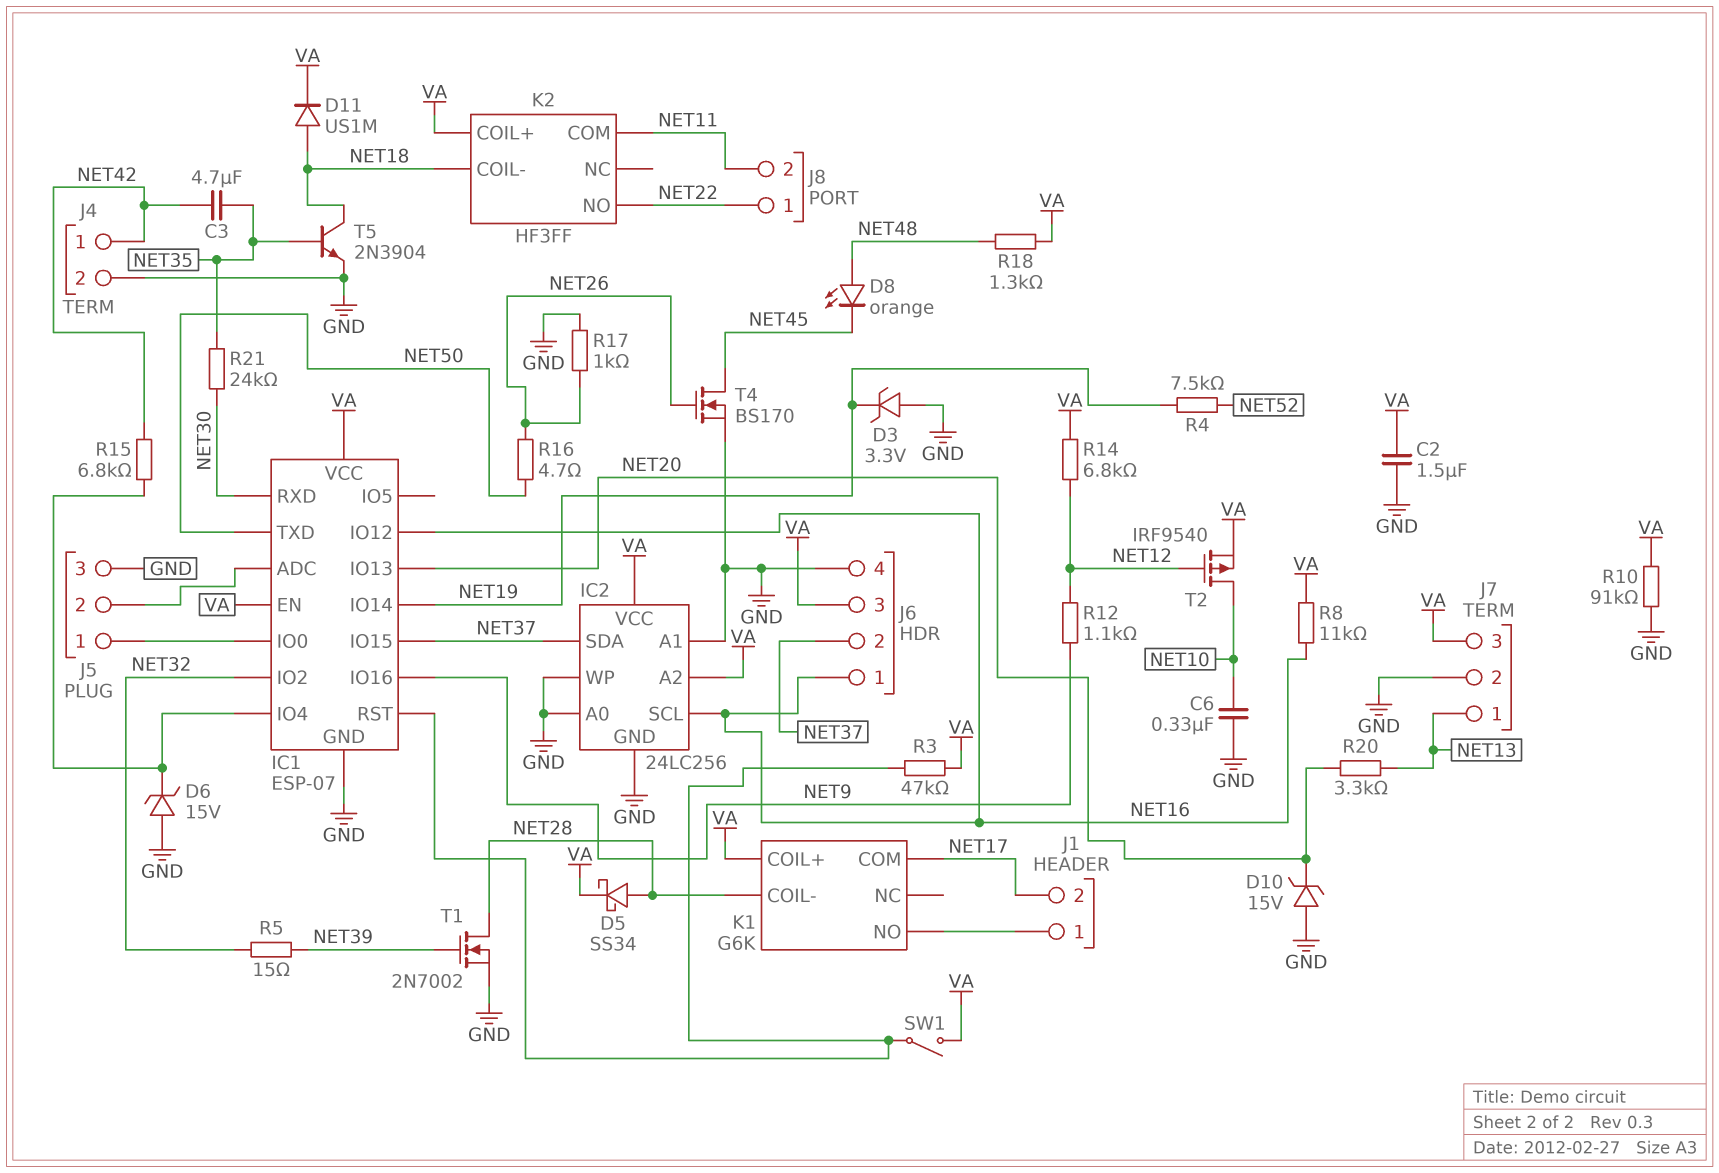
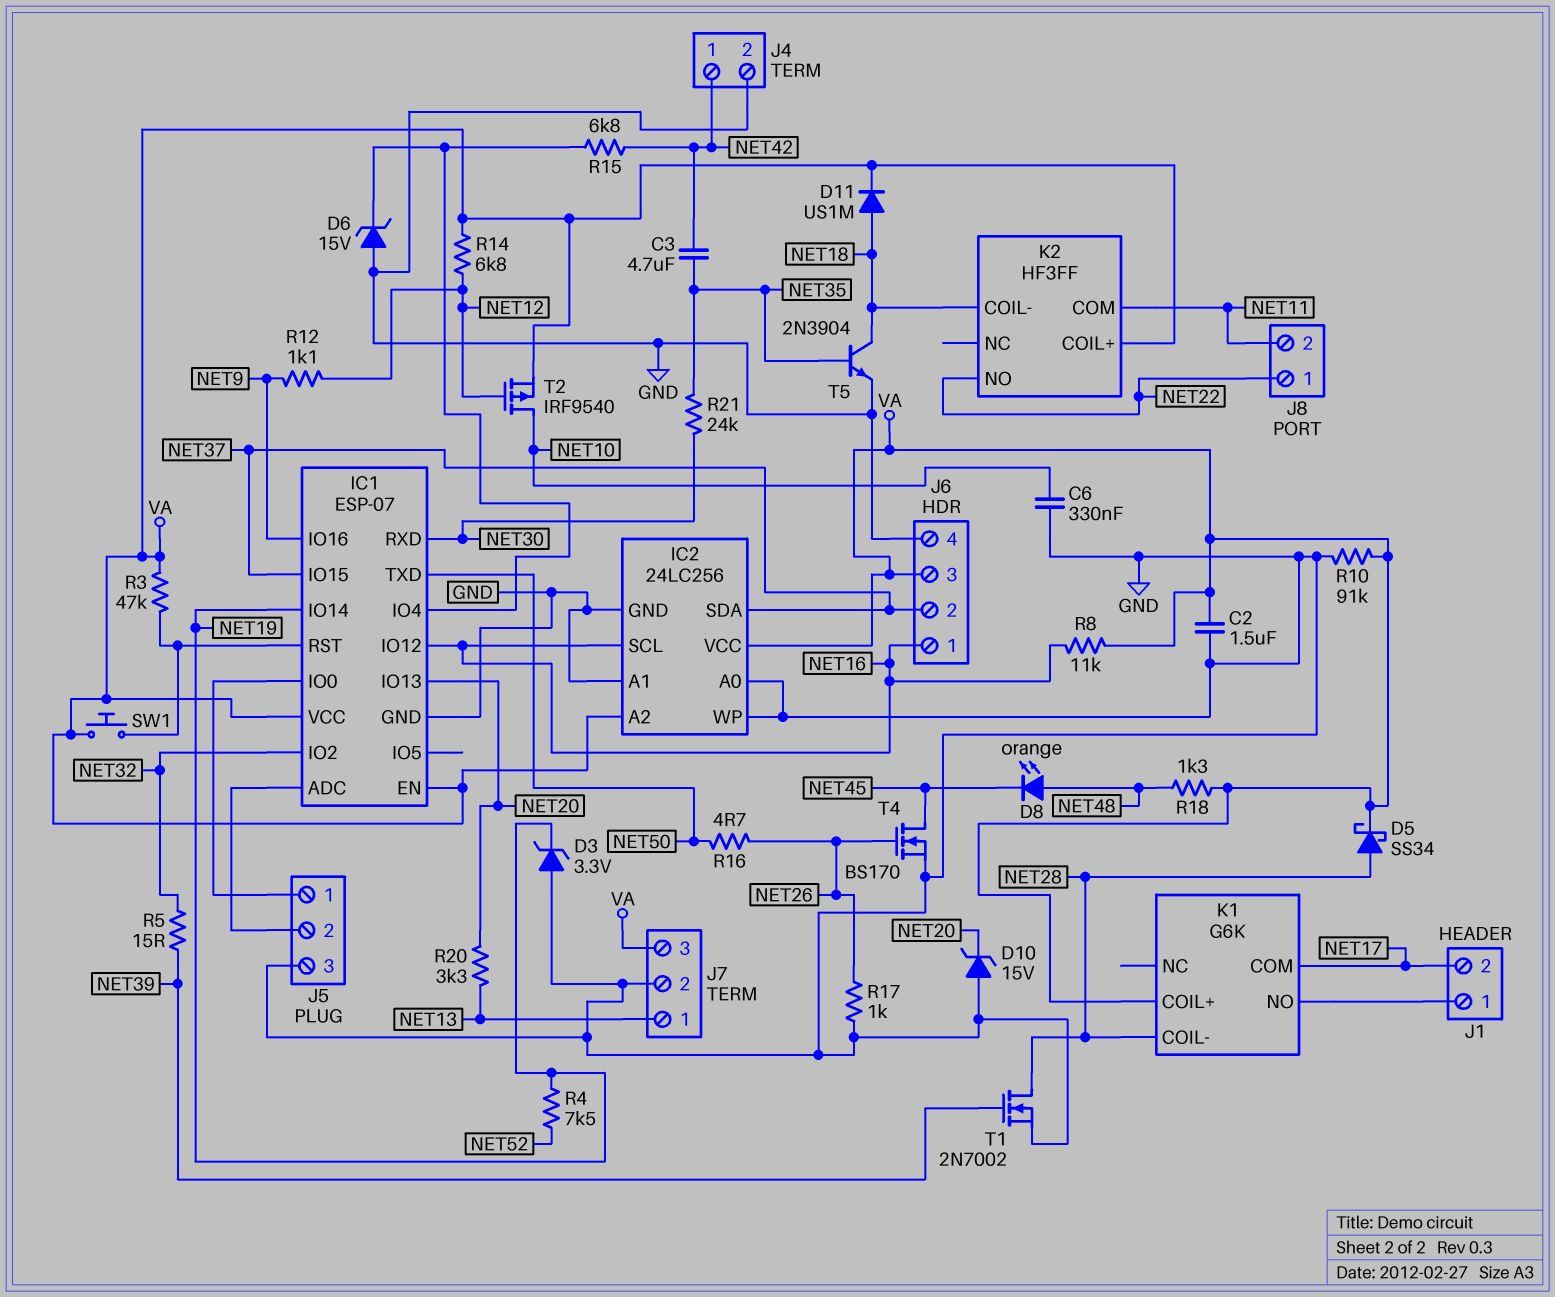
SW1: switch (IC1/RST, VA) -> button (IC1/RST, VA)

